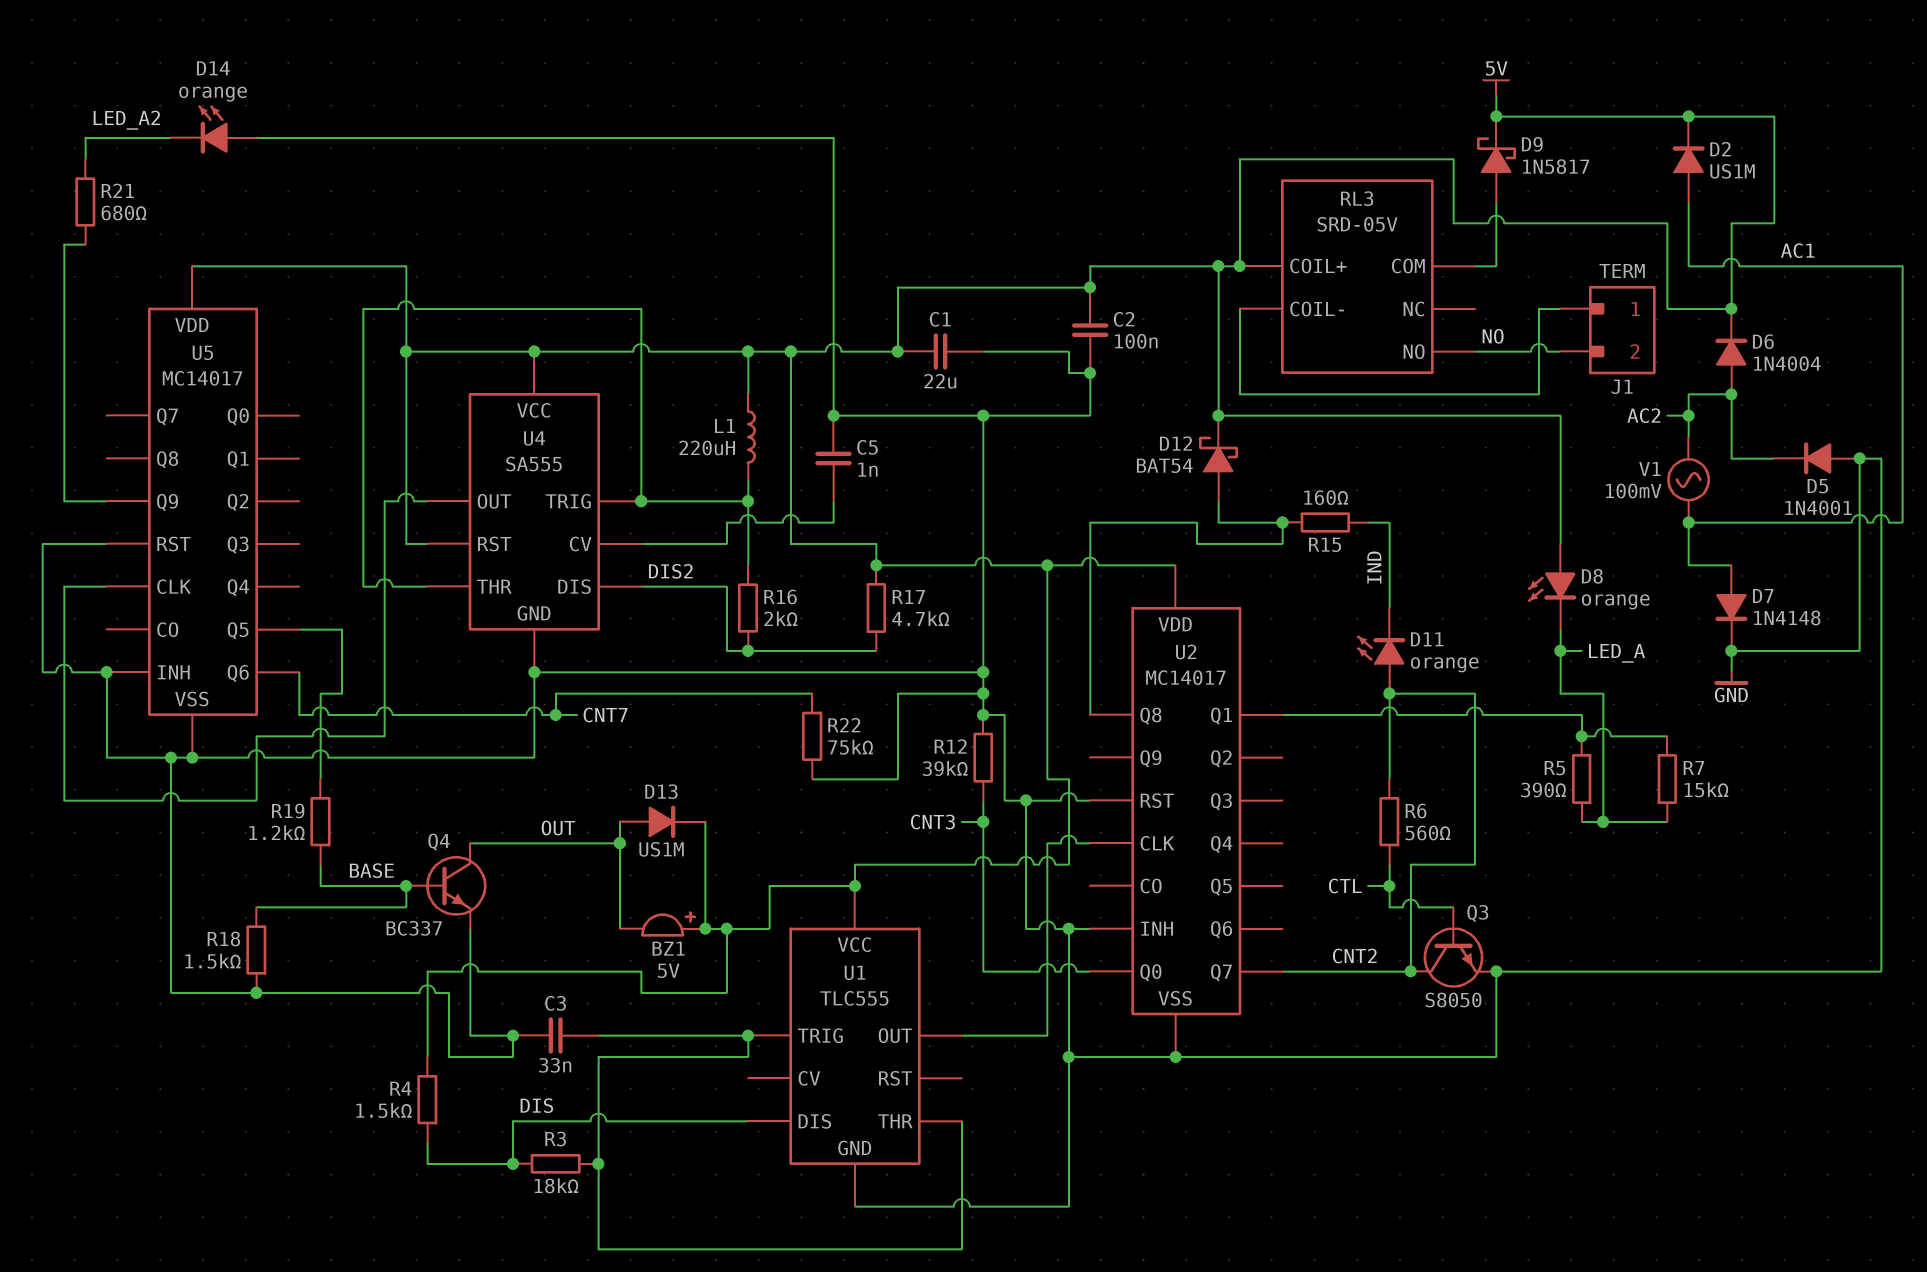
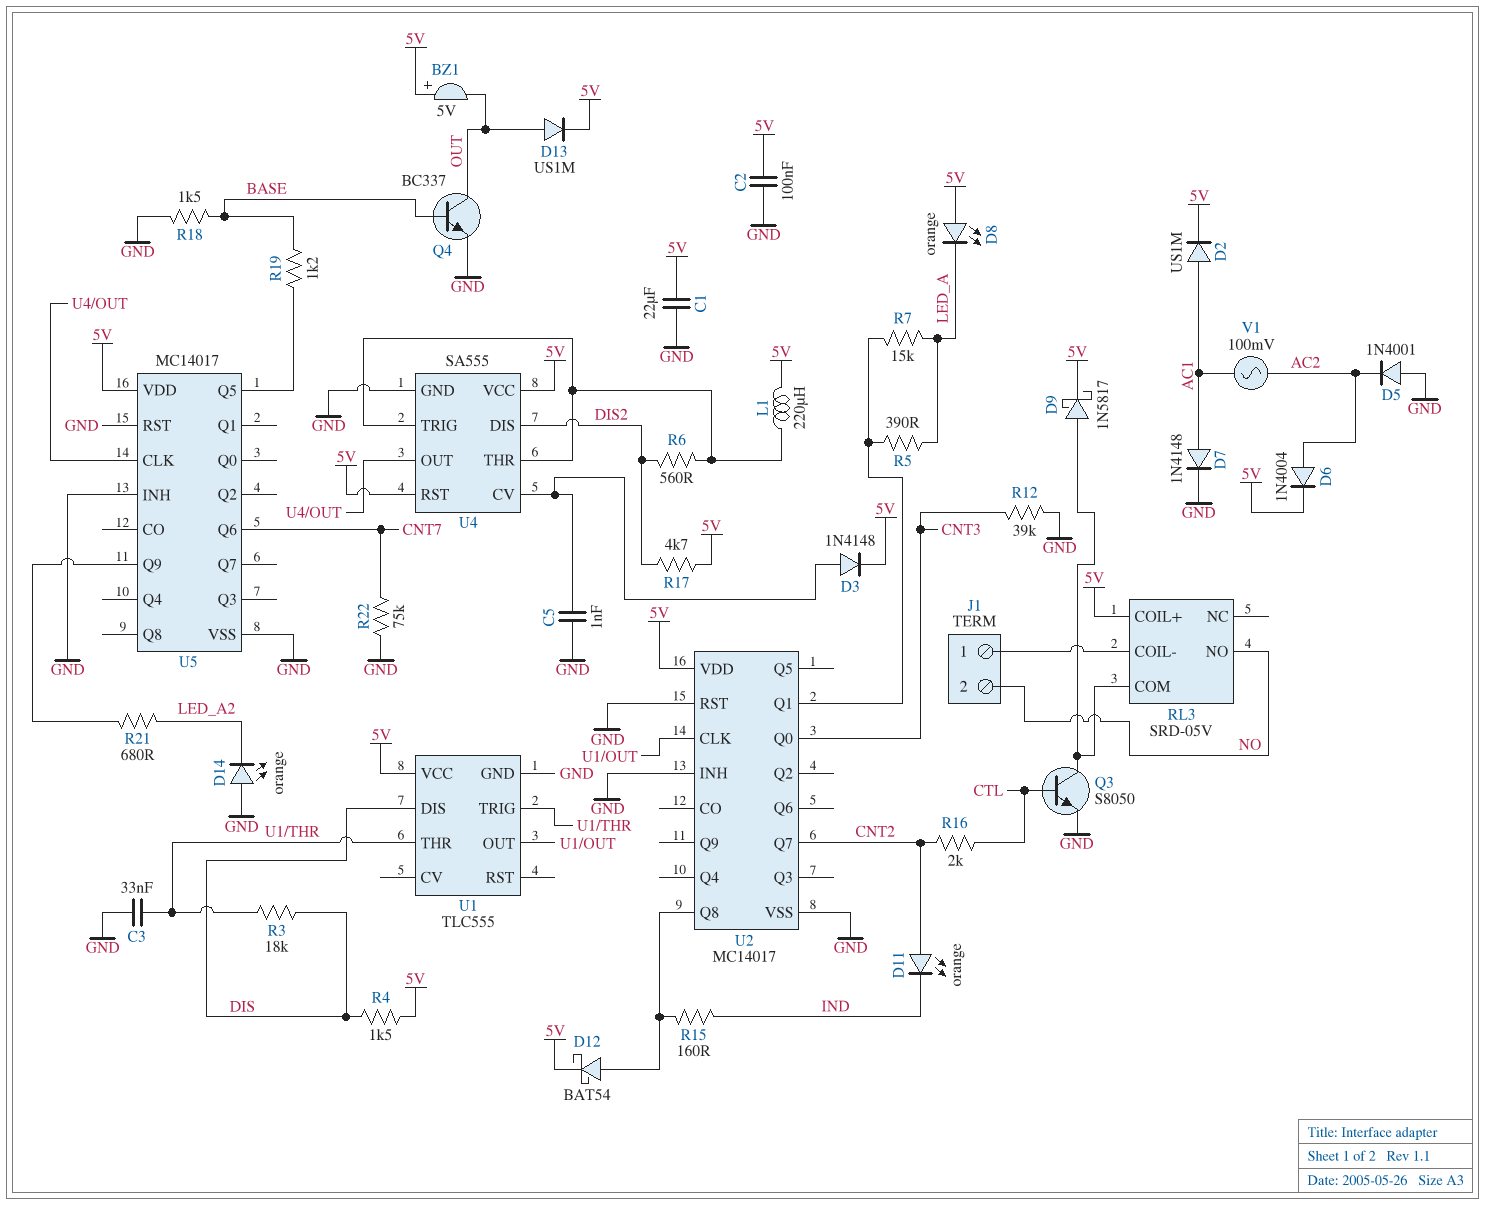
D3: none -> diode 1N4148 (A U4/CV, K 5V)
Q3: NPN S8050 (B CTL, C CNT2, E GND) -> NPN S8050 (B CTL, C RL3/COM, E GND)
R6: 560 (CNT2, CTL) -> 560 (DIS2, U4/THR)
R16: 2k (DIS2, U4/THR) -> 2k (CNT2, CTL)

